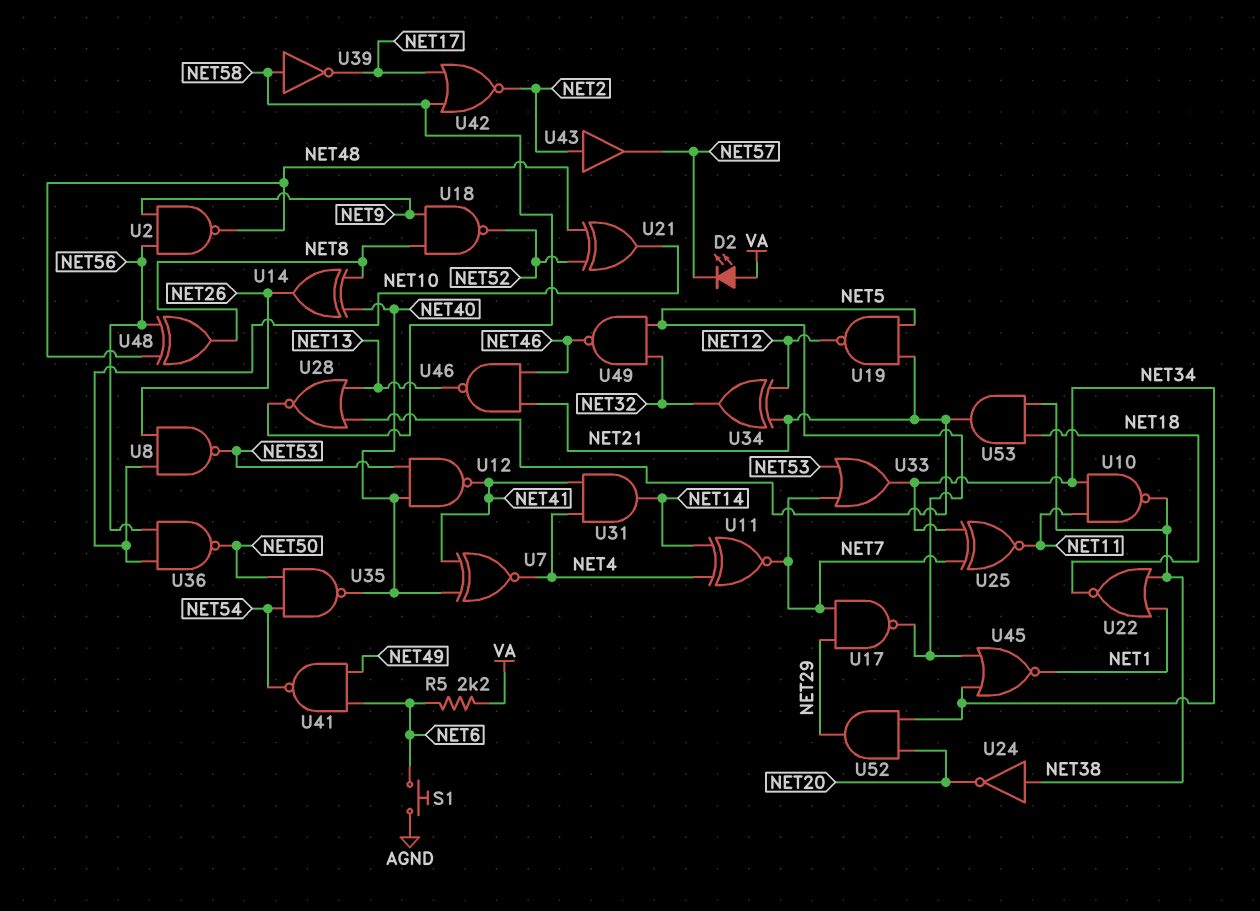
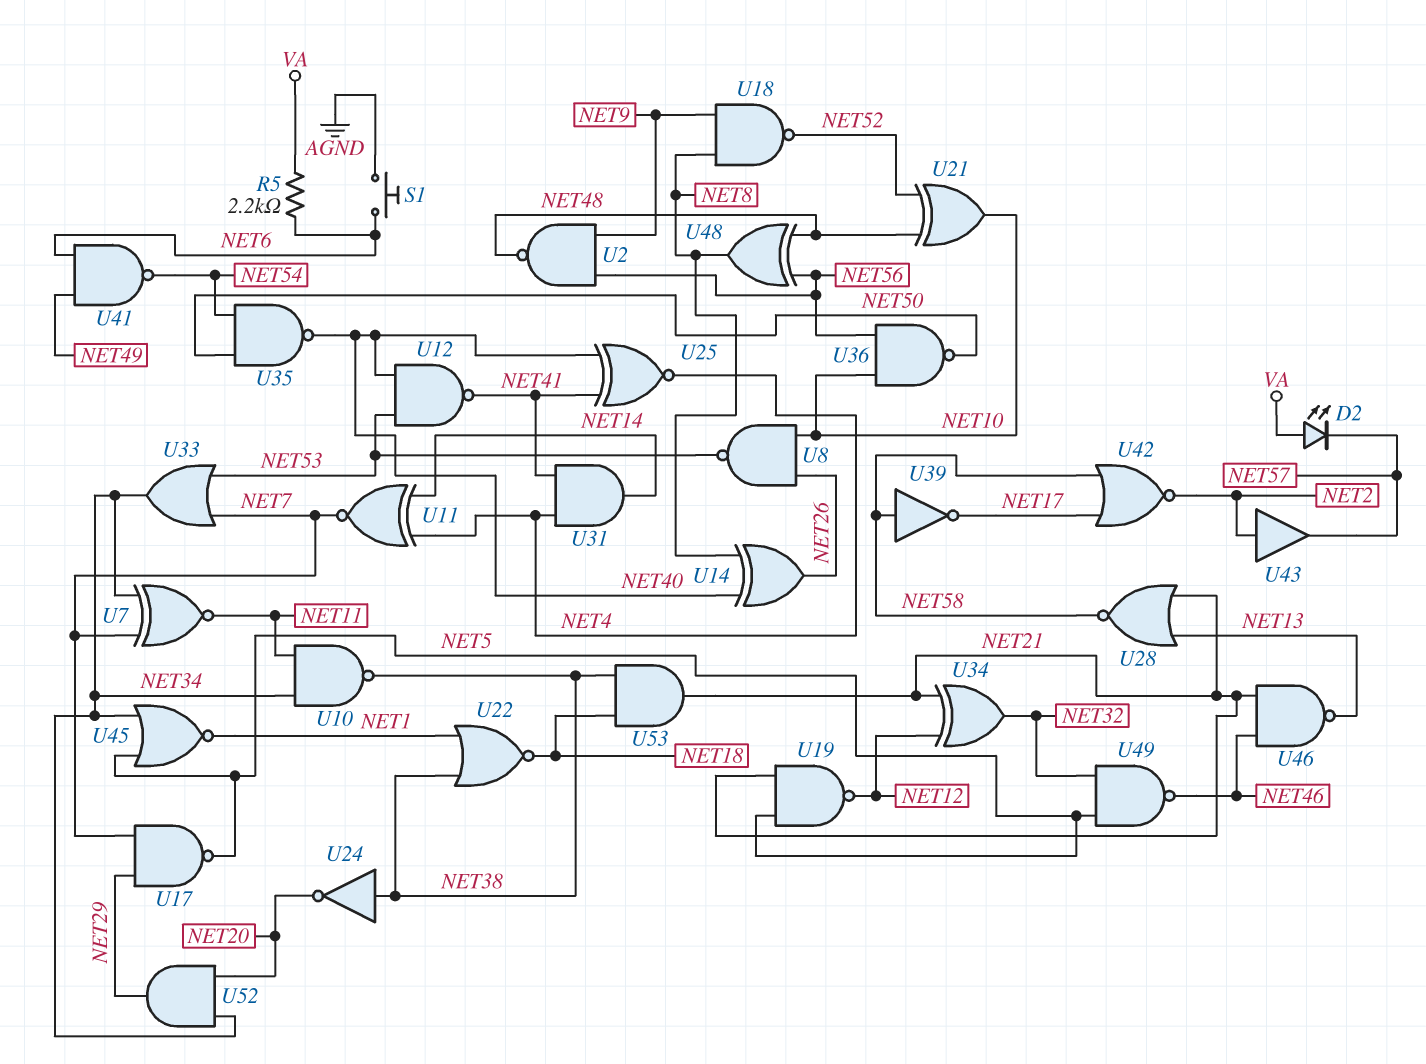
U7: XNOR (in NET40, in NET41, out NET4) -> XNOR (in NET7, in NET34, out NET11)
U25: XNOR (in NET7, in NET34, out NET11) -> XNOR (in NET40, in NET41, out NET4)

